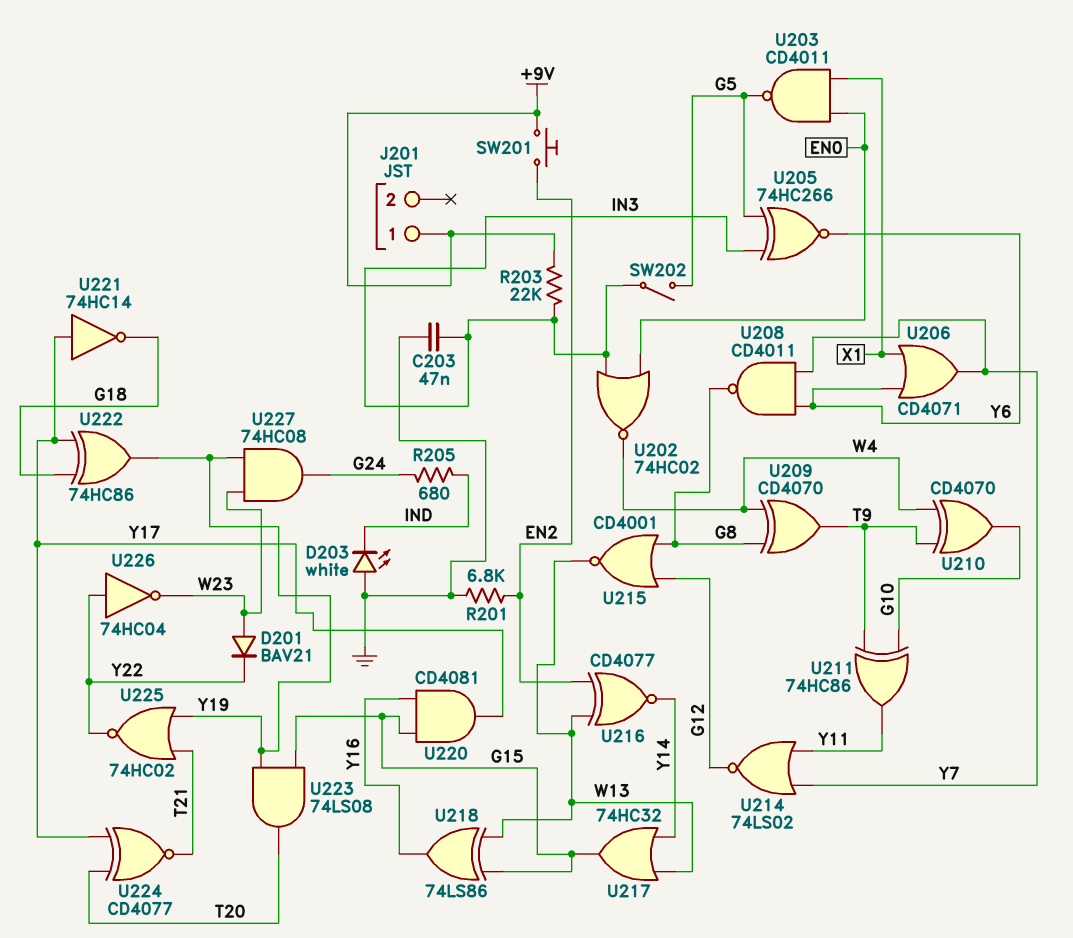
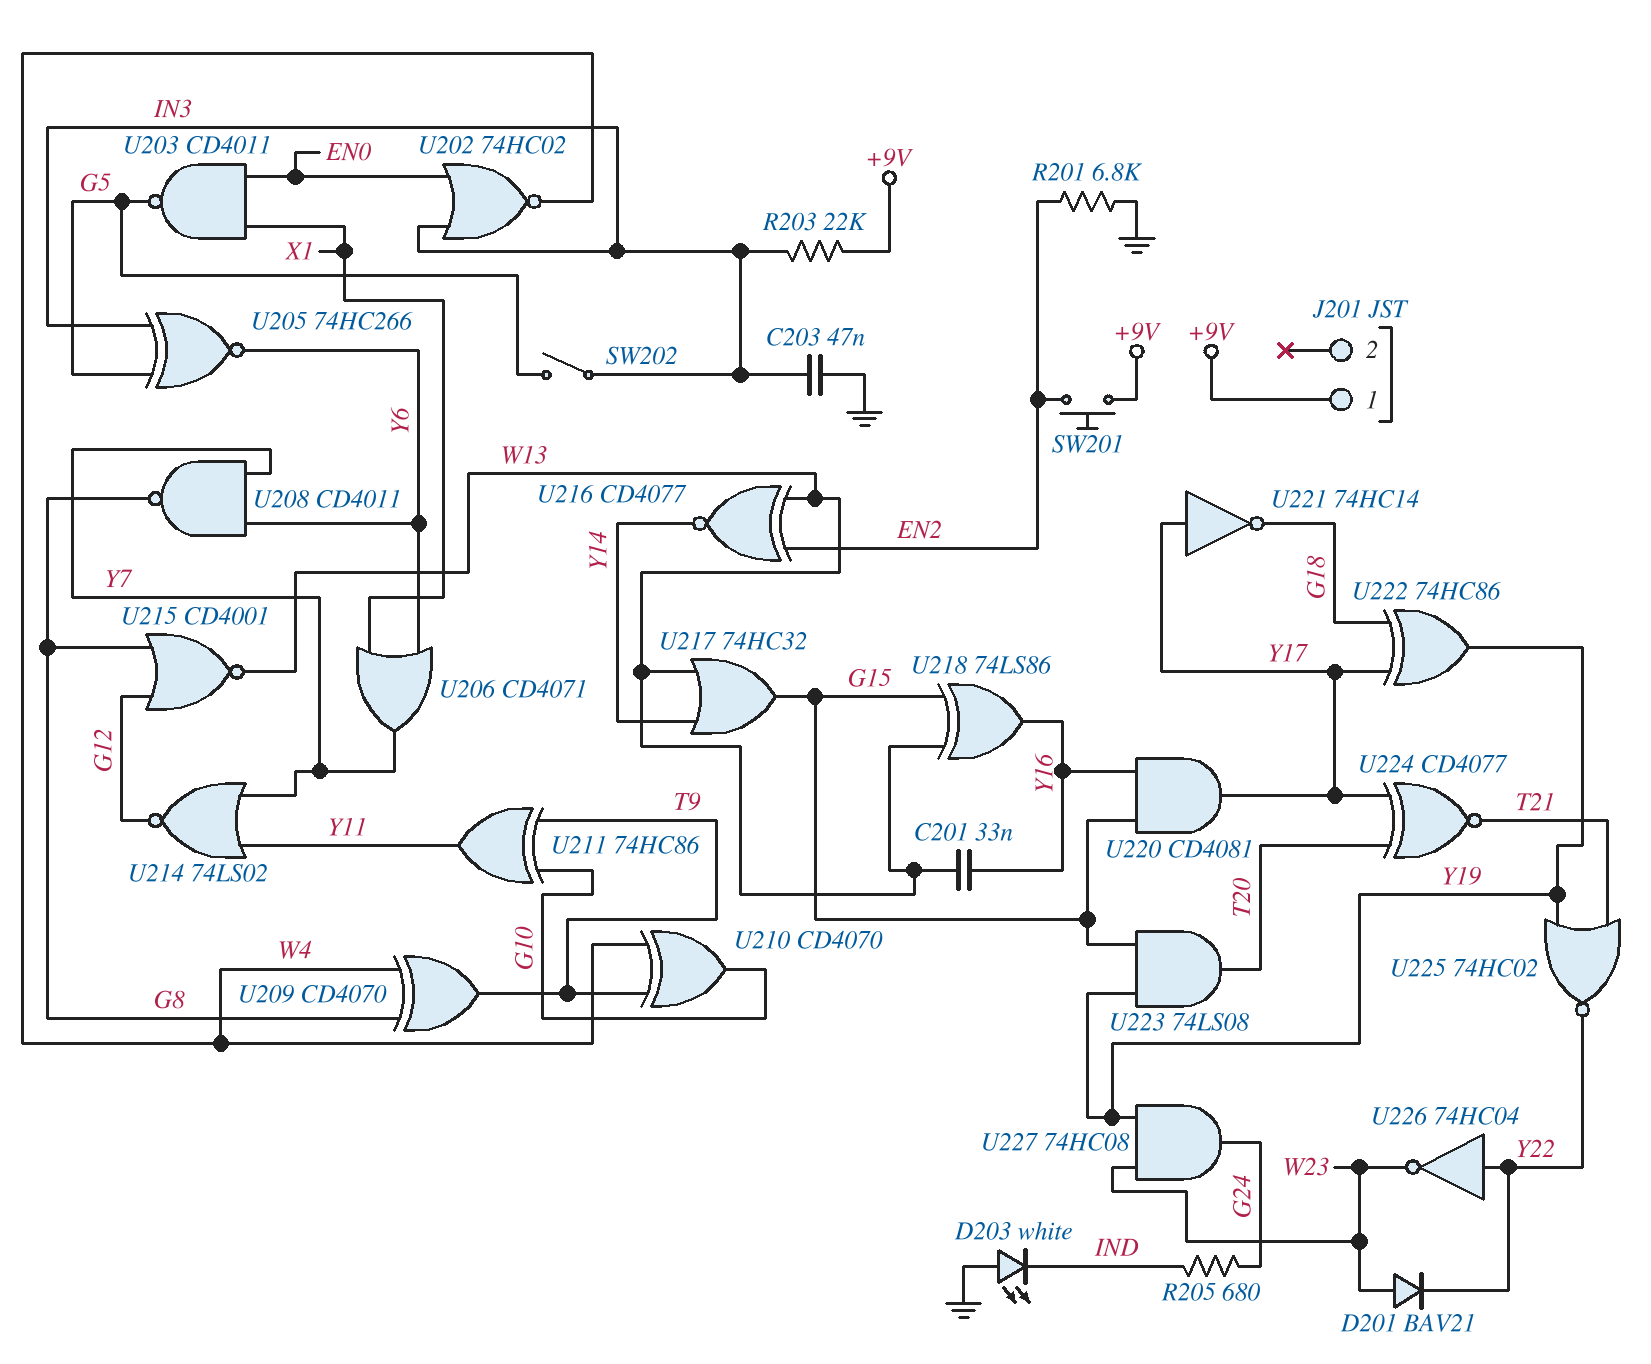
C201: none -> 33nF (W13, Y16)

